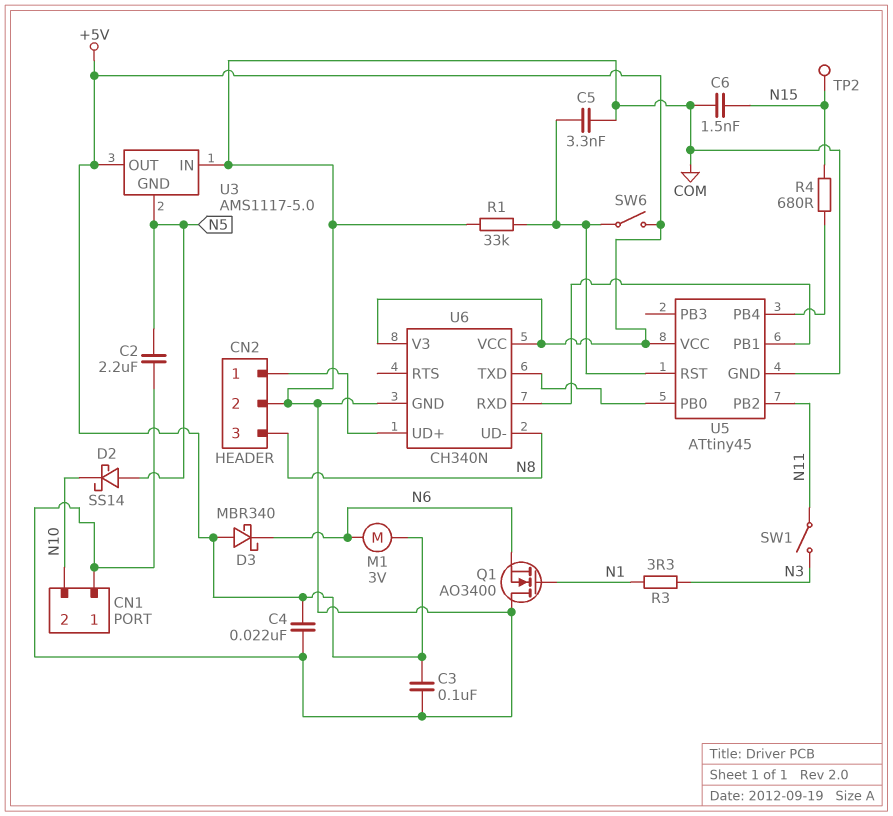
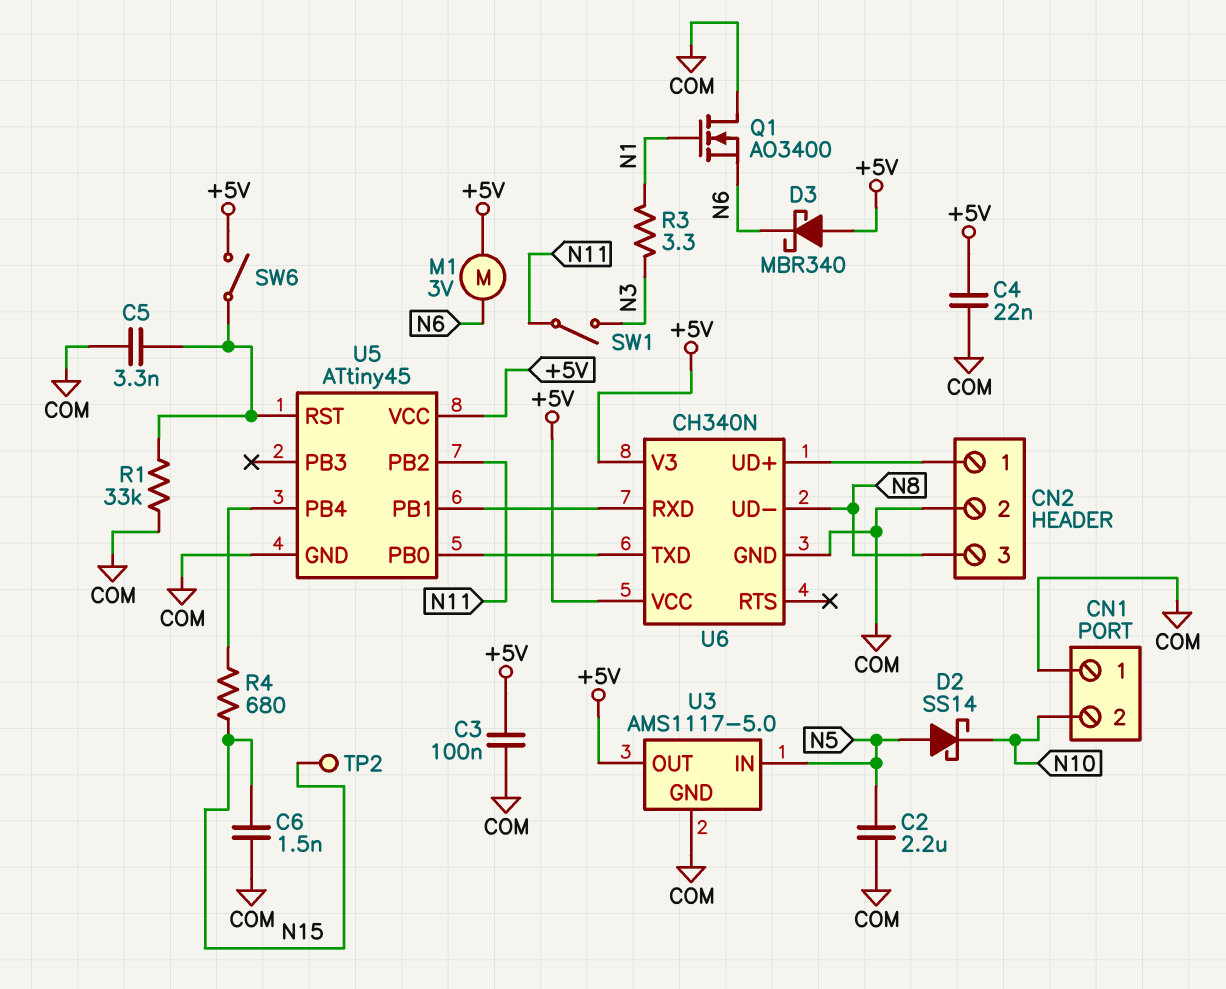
U3 pin GND: N5 -> COM
U3 pin IN: COM -> N5

